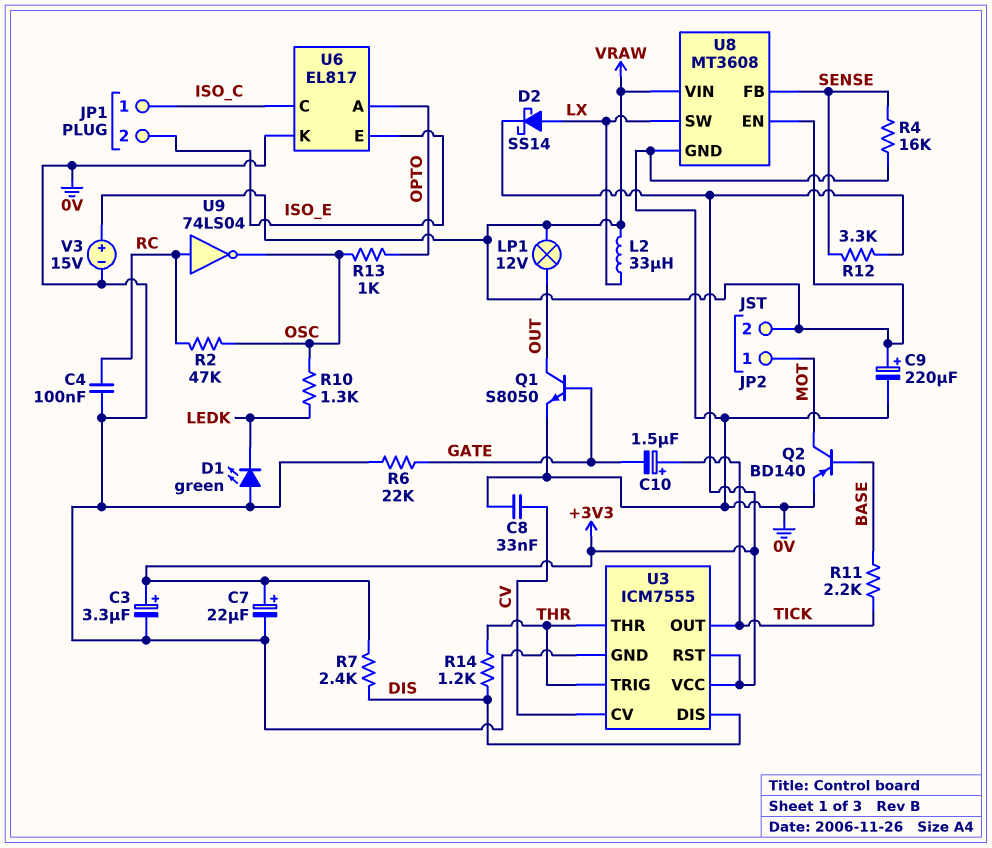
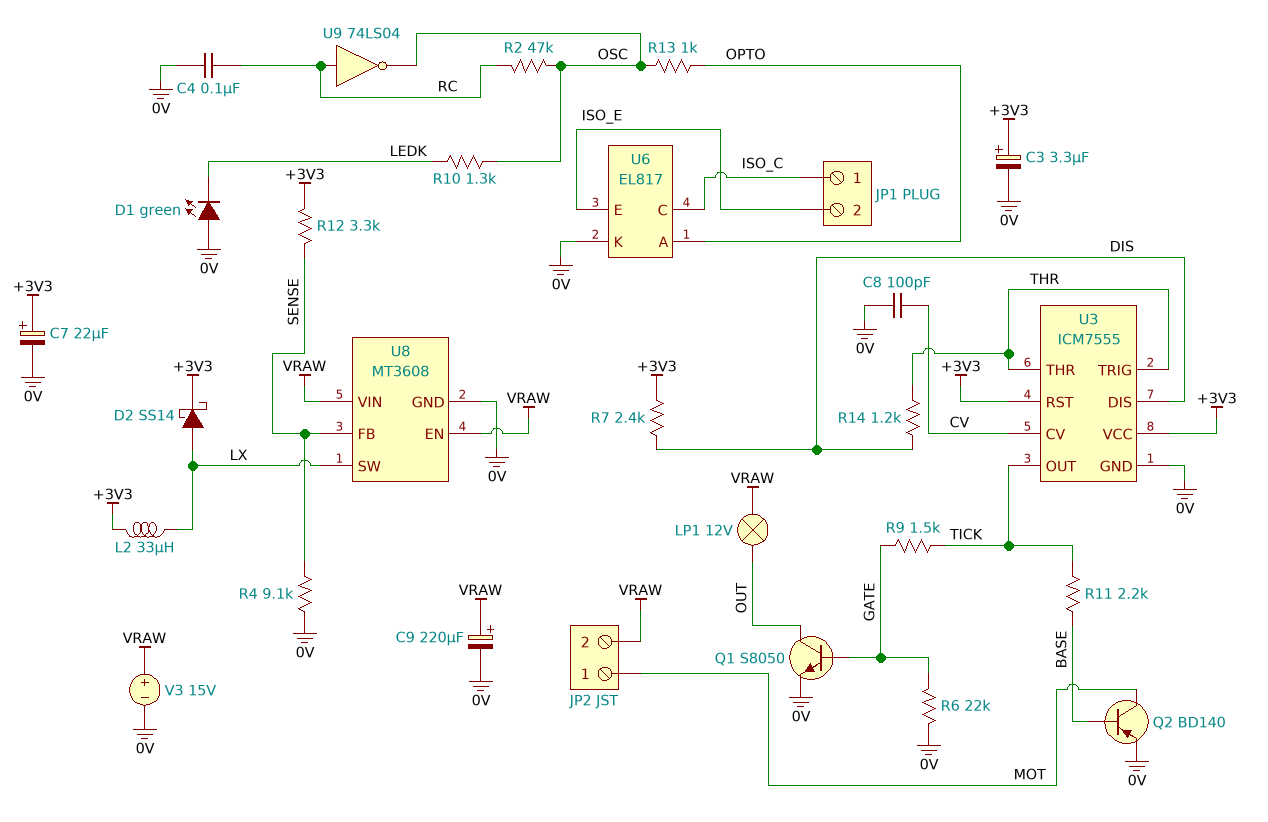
C8: 33nF (0V, CV) -> 100pF (0V, CV)
C10: 1.5uF (plus TICK, minus GATE) -> none
L2: 33uH (LX, VRAW) -> 33uH (+3V3, LX)
R4: 16k (0V, SENSE) -> 9.1k (0V, SENSE)
R9: none -> 1.5k (GATE, TICK)

